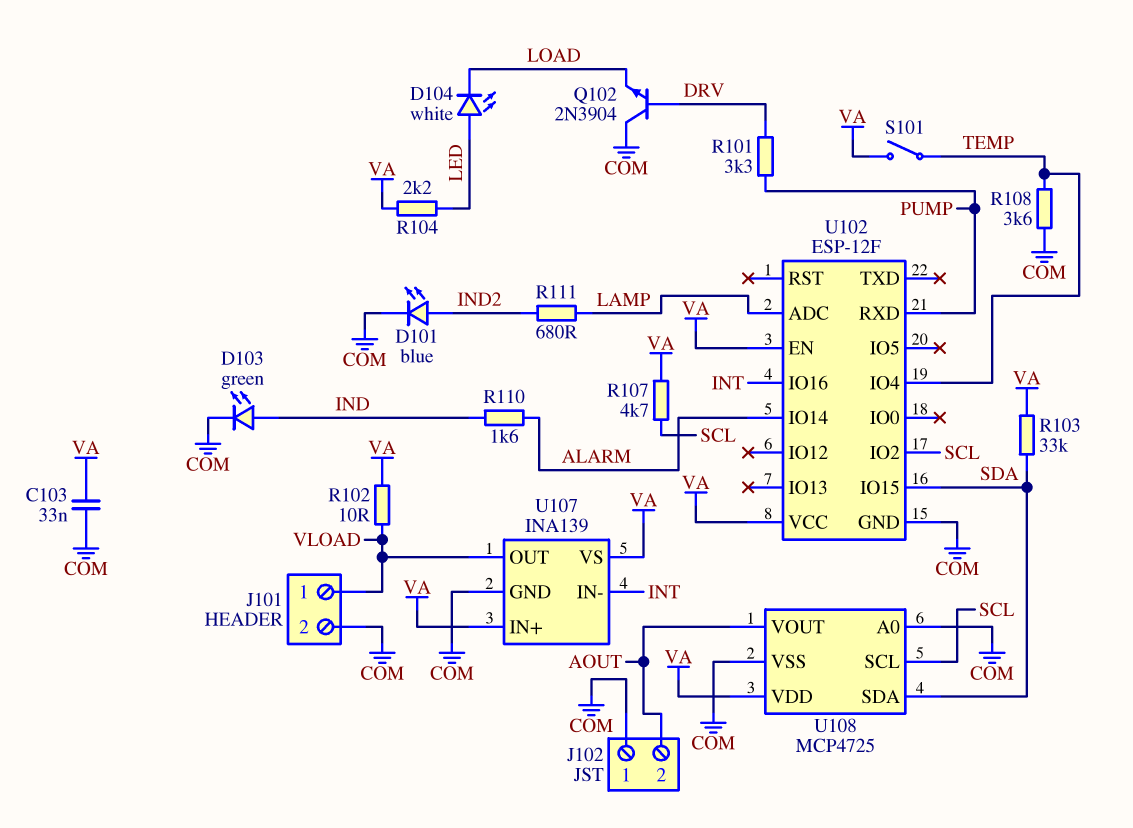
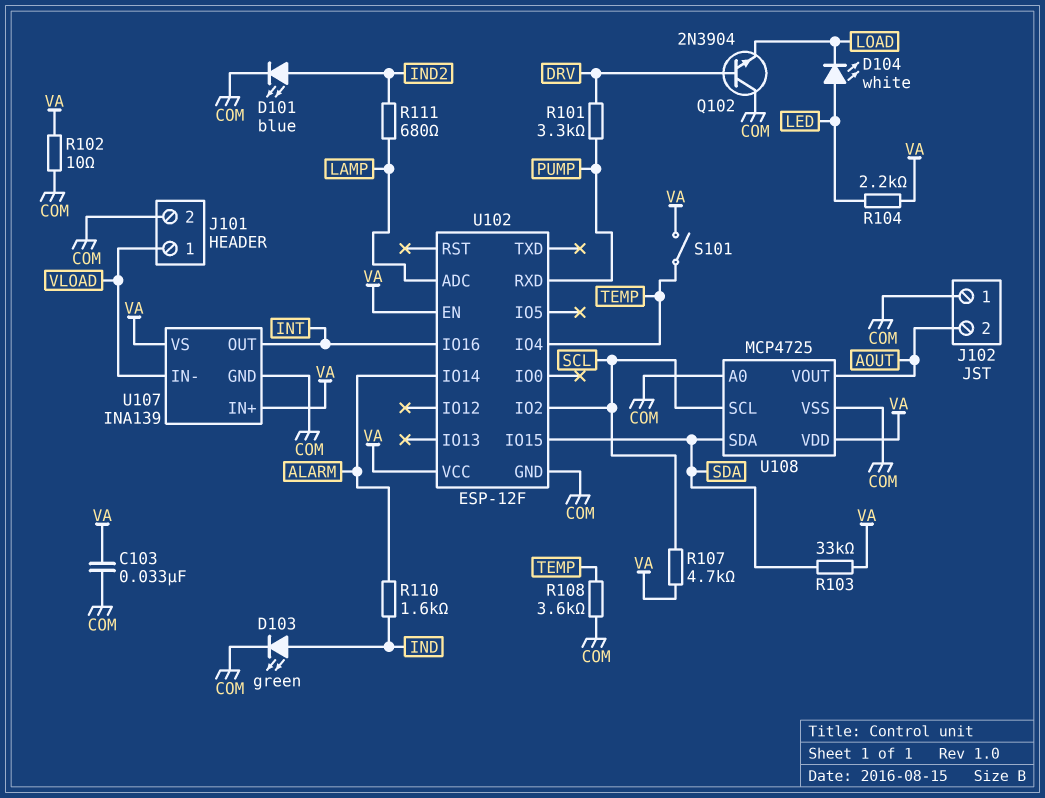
R102: 10 (VA, VLOAD) -> 10 (COM, VA)
U107 pin IN-: INT -> VLOAD
U107 pin OUT: VLOAD -> INT

